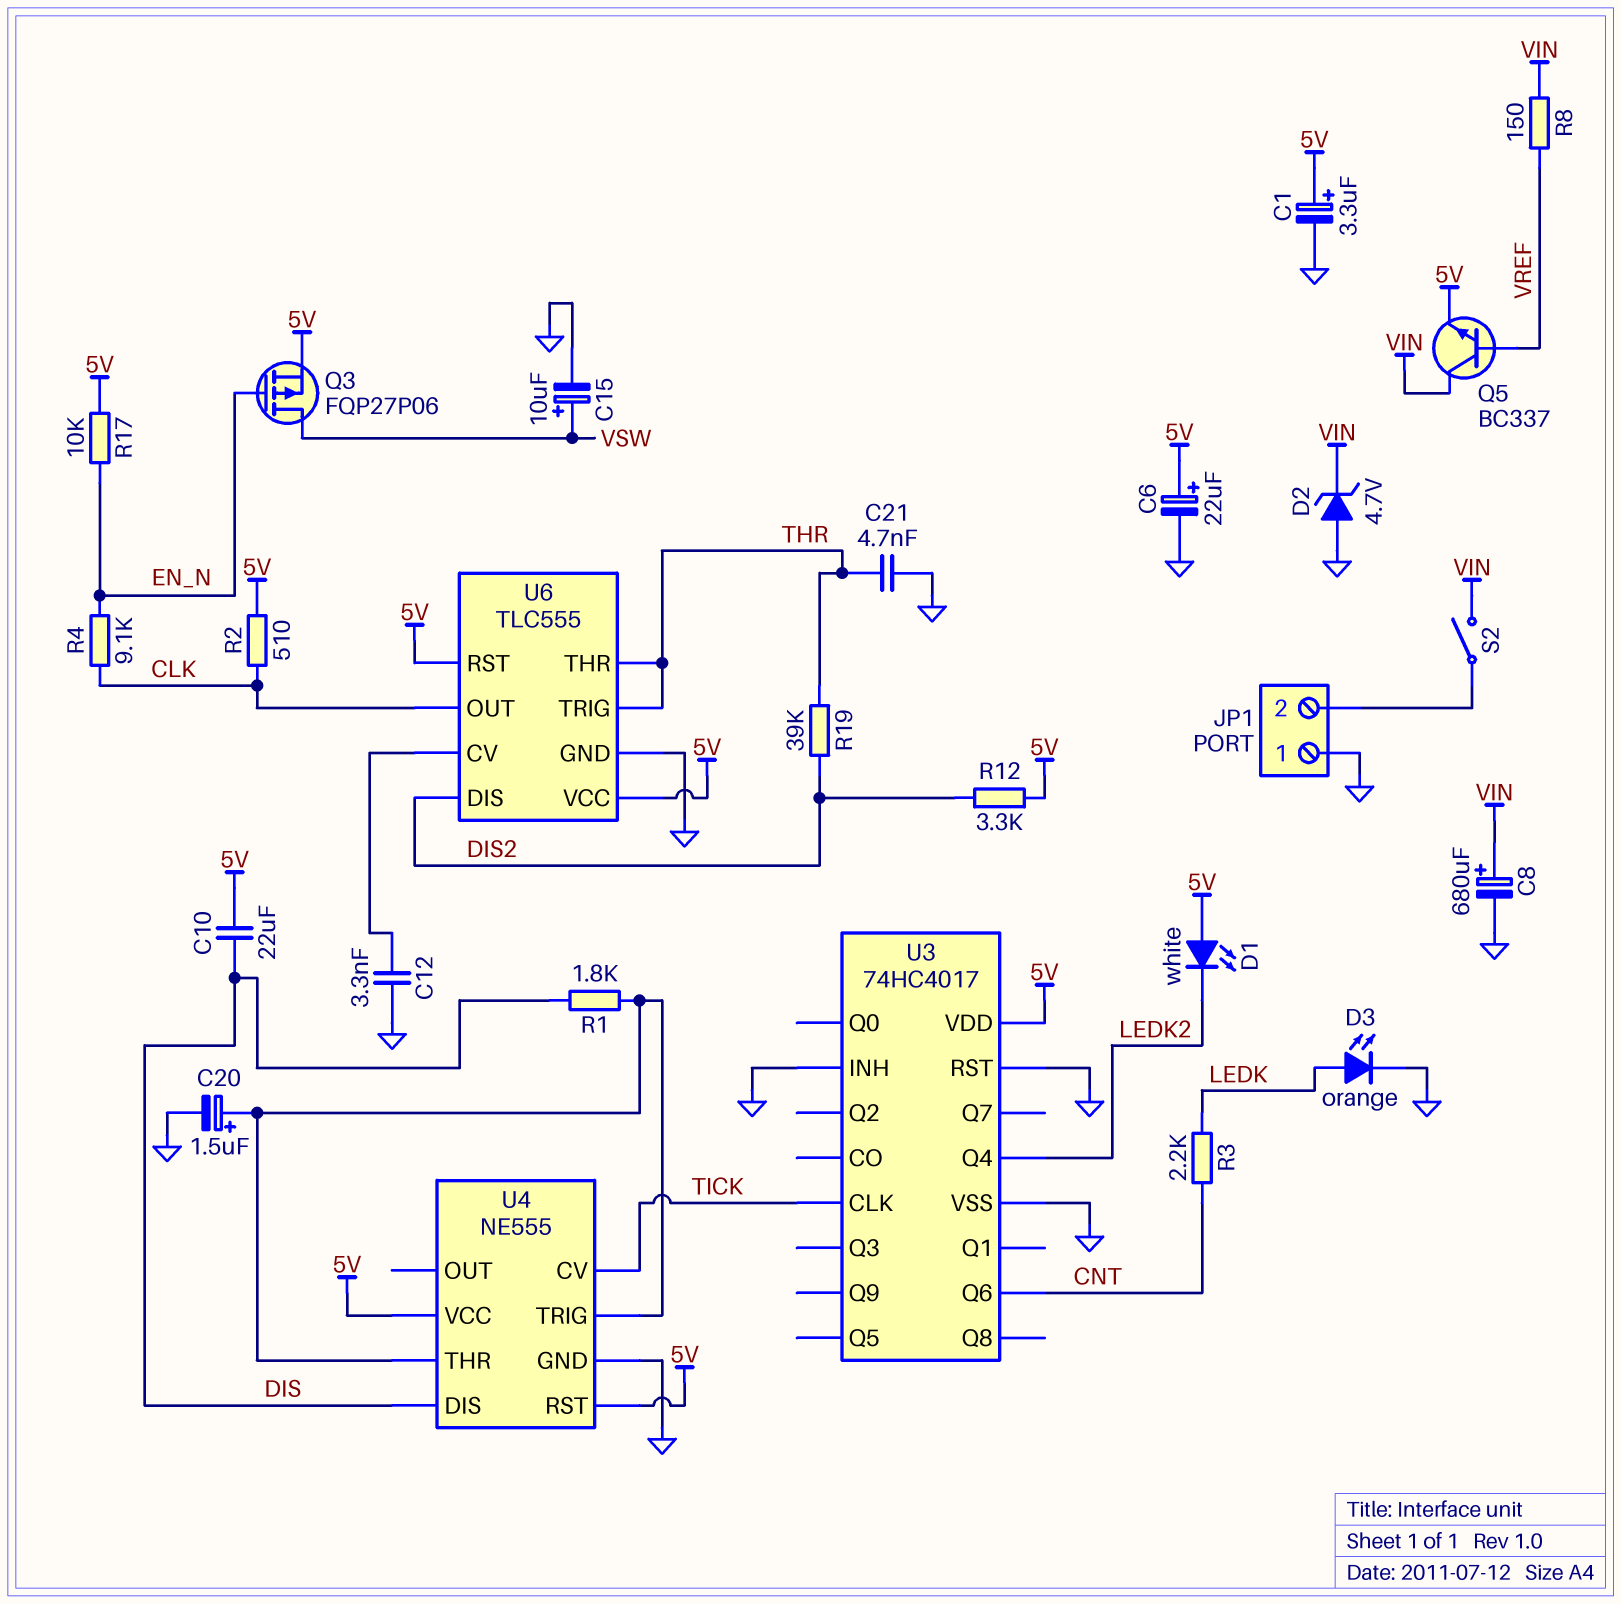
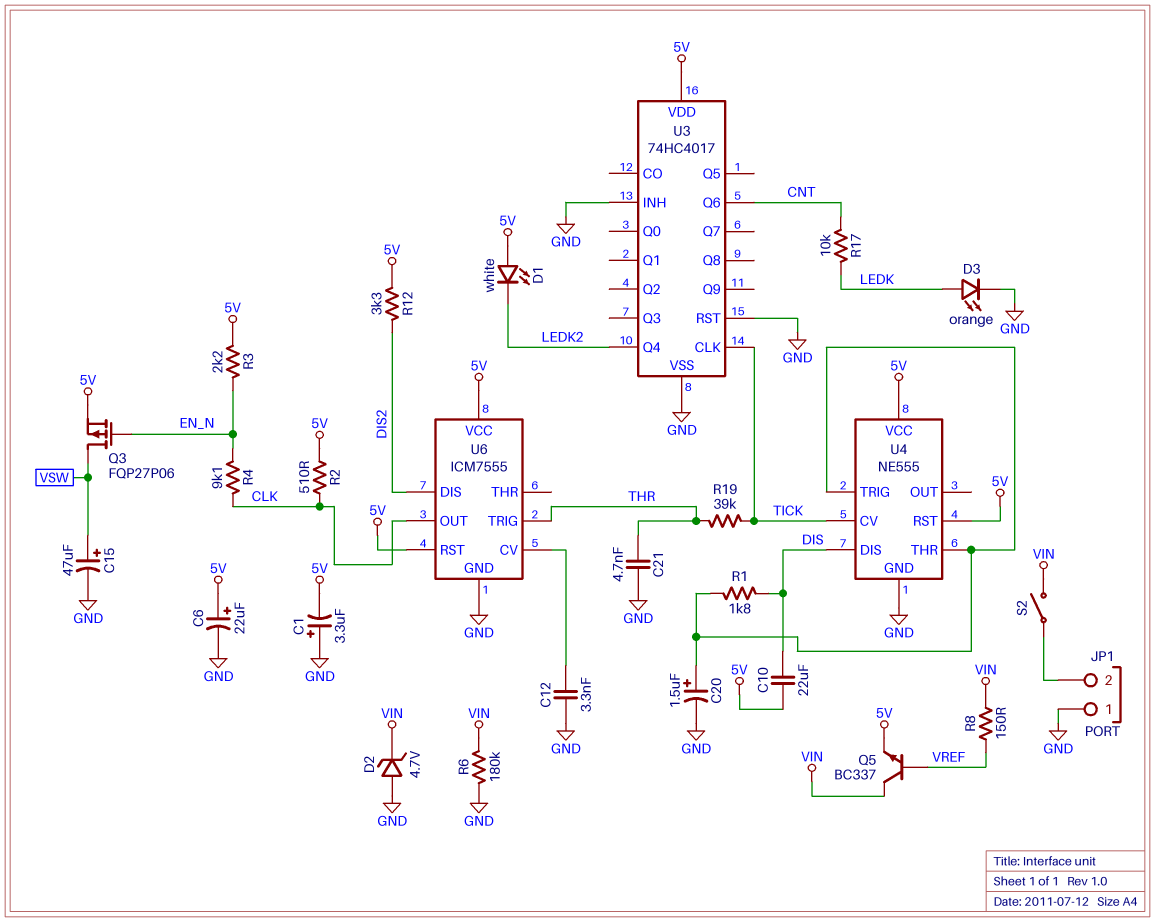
C1: 3.3uF (plus 5V, minus GND) -> 3.3uF (plus GND, minus 5V)
C8: 680uF (plus VIN, minus GND) -> none
C15: 10uF (plus VSW, minus GND) -> 47uF (plus VSW, minus GND)
R3: 2.2k (CNT, LEDK) -> 2.2k (5V, EN_N)
R6: none -> 180k (GND, VIN)
R17: 10k (5V, EN_N) -> 10k (CNT, LEDK)
R19: 39k (DIS2, THR) -> 39k (THR, TICK)
U6: TLC555 -> ICM7555
U6 pin THR: THR -> none

